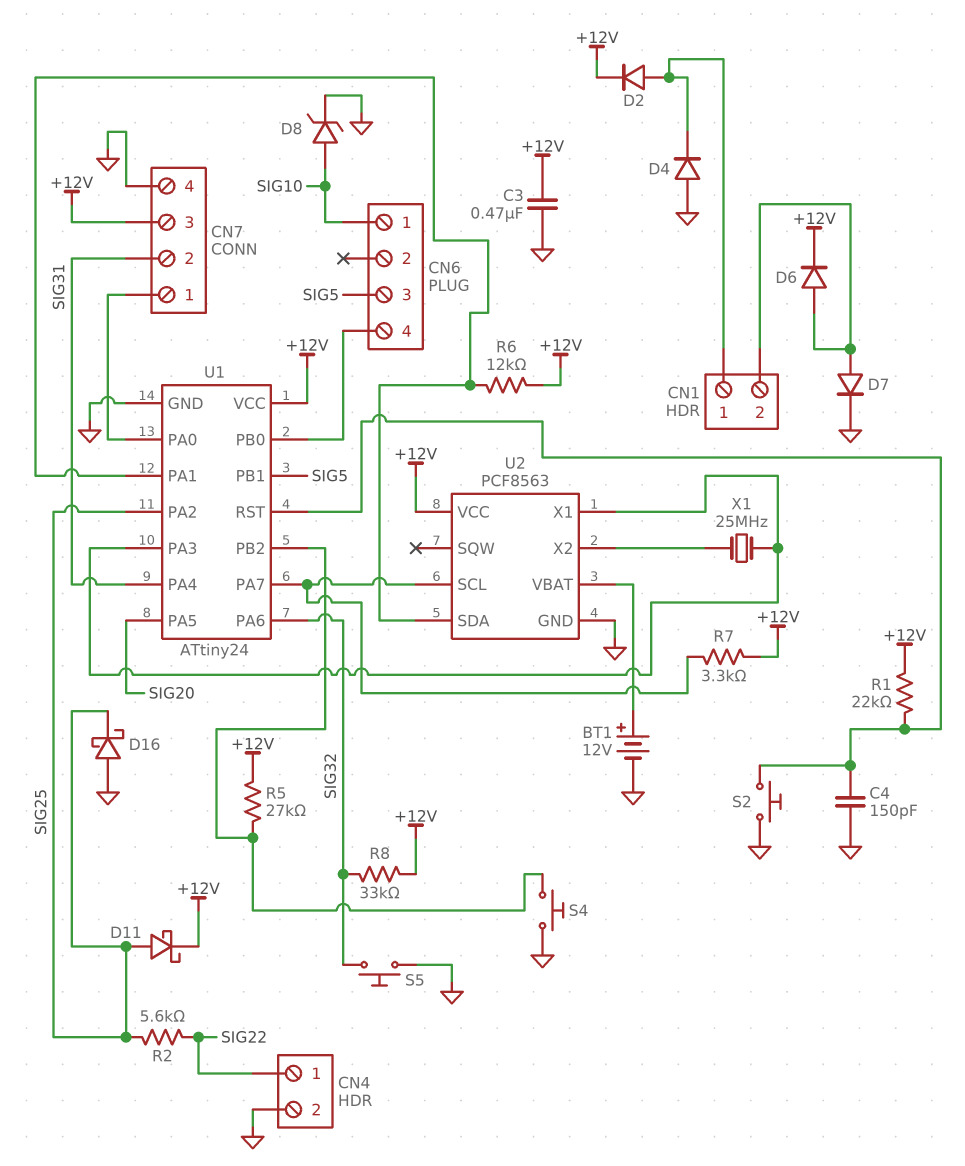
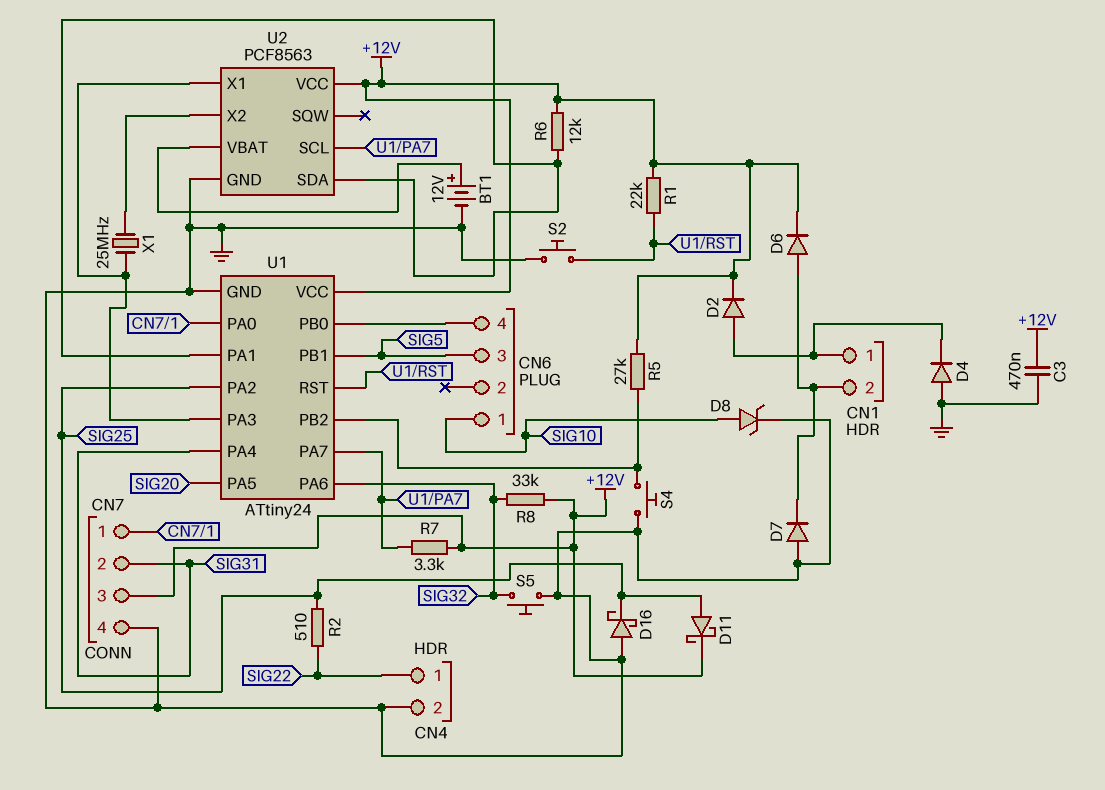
C4: 150pF (GND, U1/RST) -> none
D7: diode (A CN1/2, K GND) -> diode (A GND, K CN1/2)
R2: 5.6k (SIG22, SIG25) -> 510 (SIG22, SIG25)

